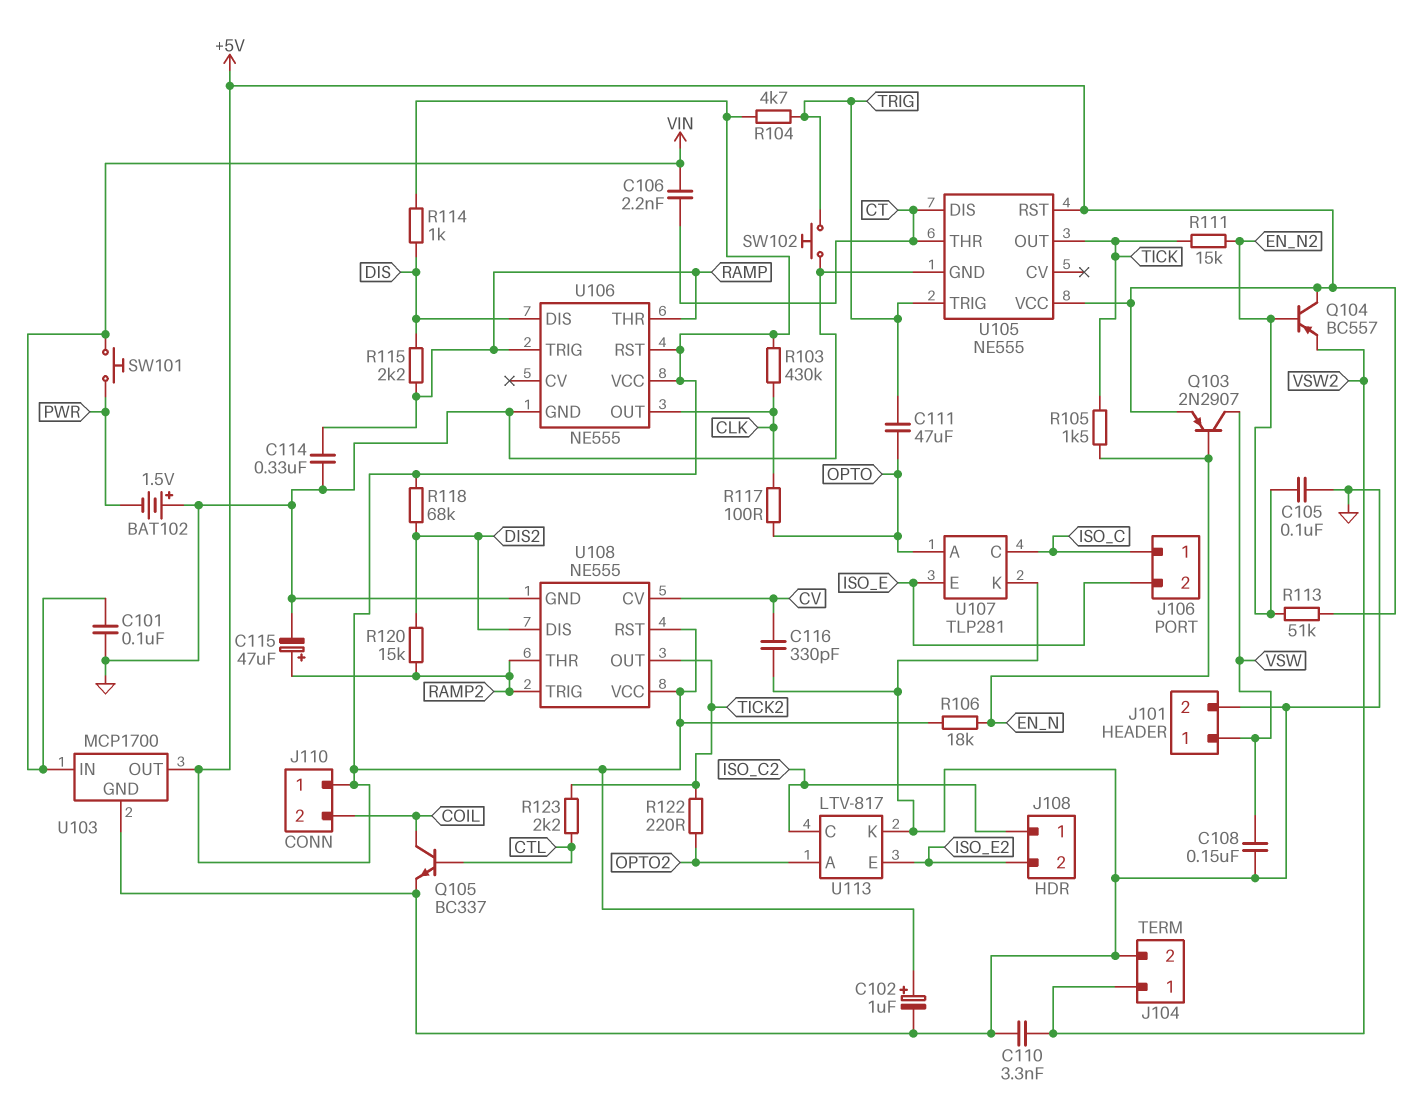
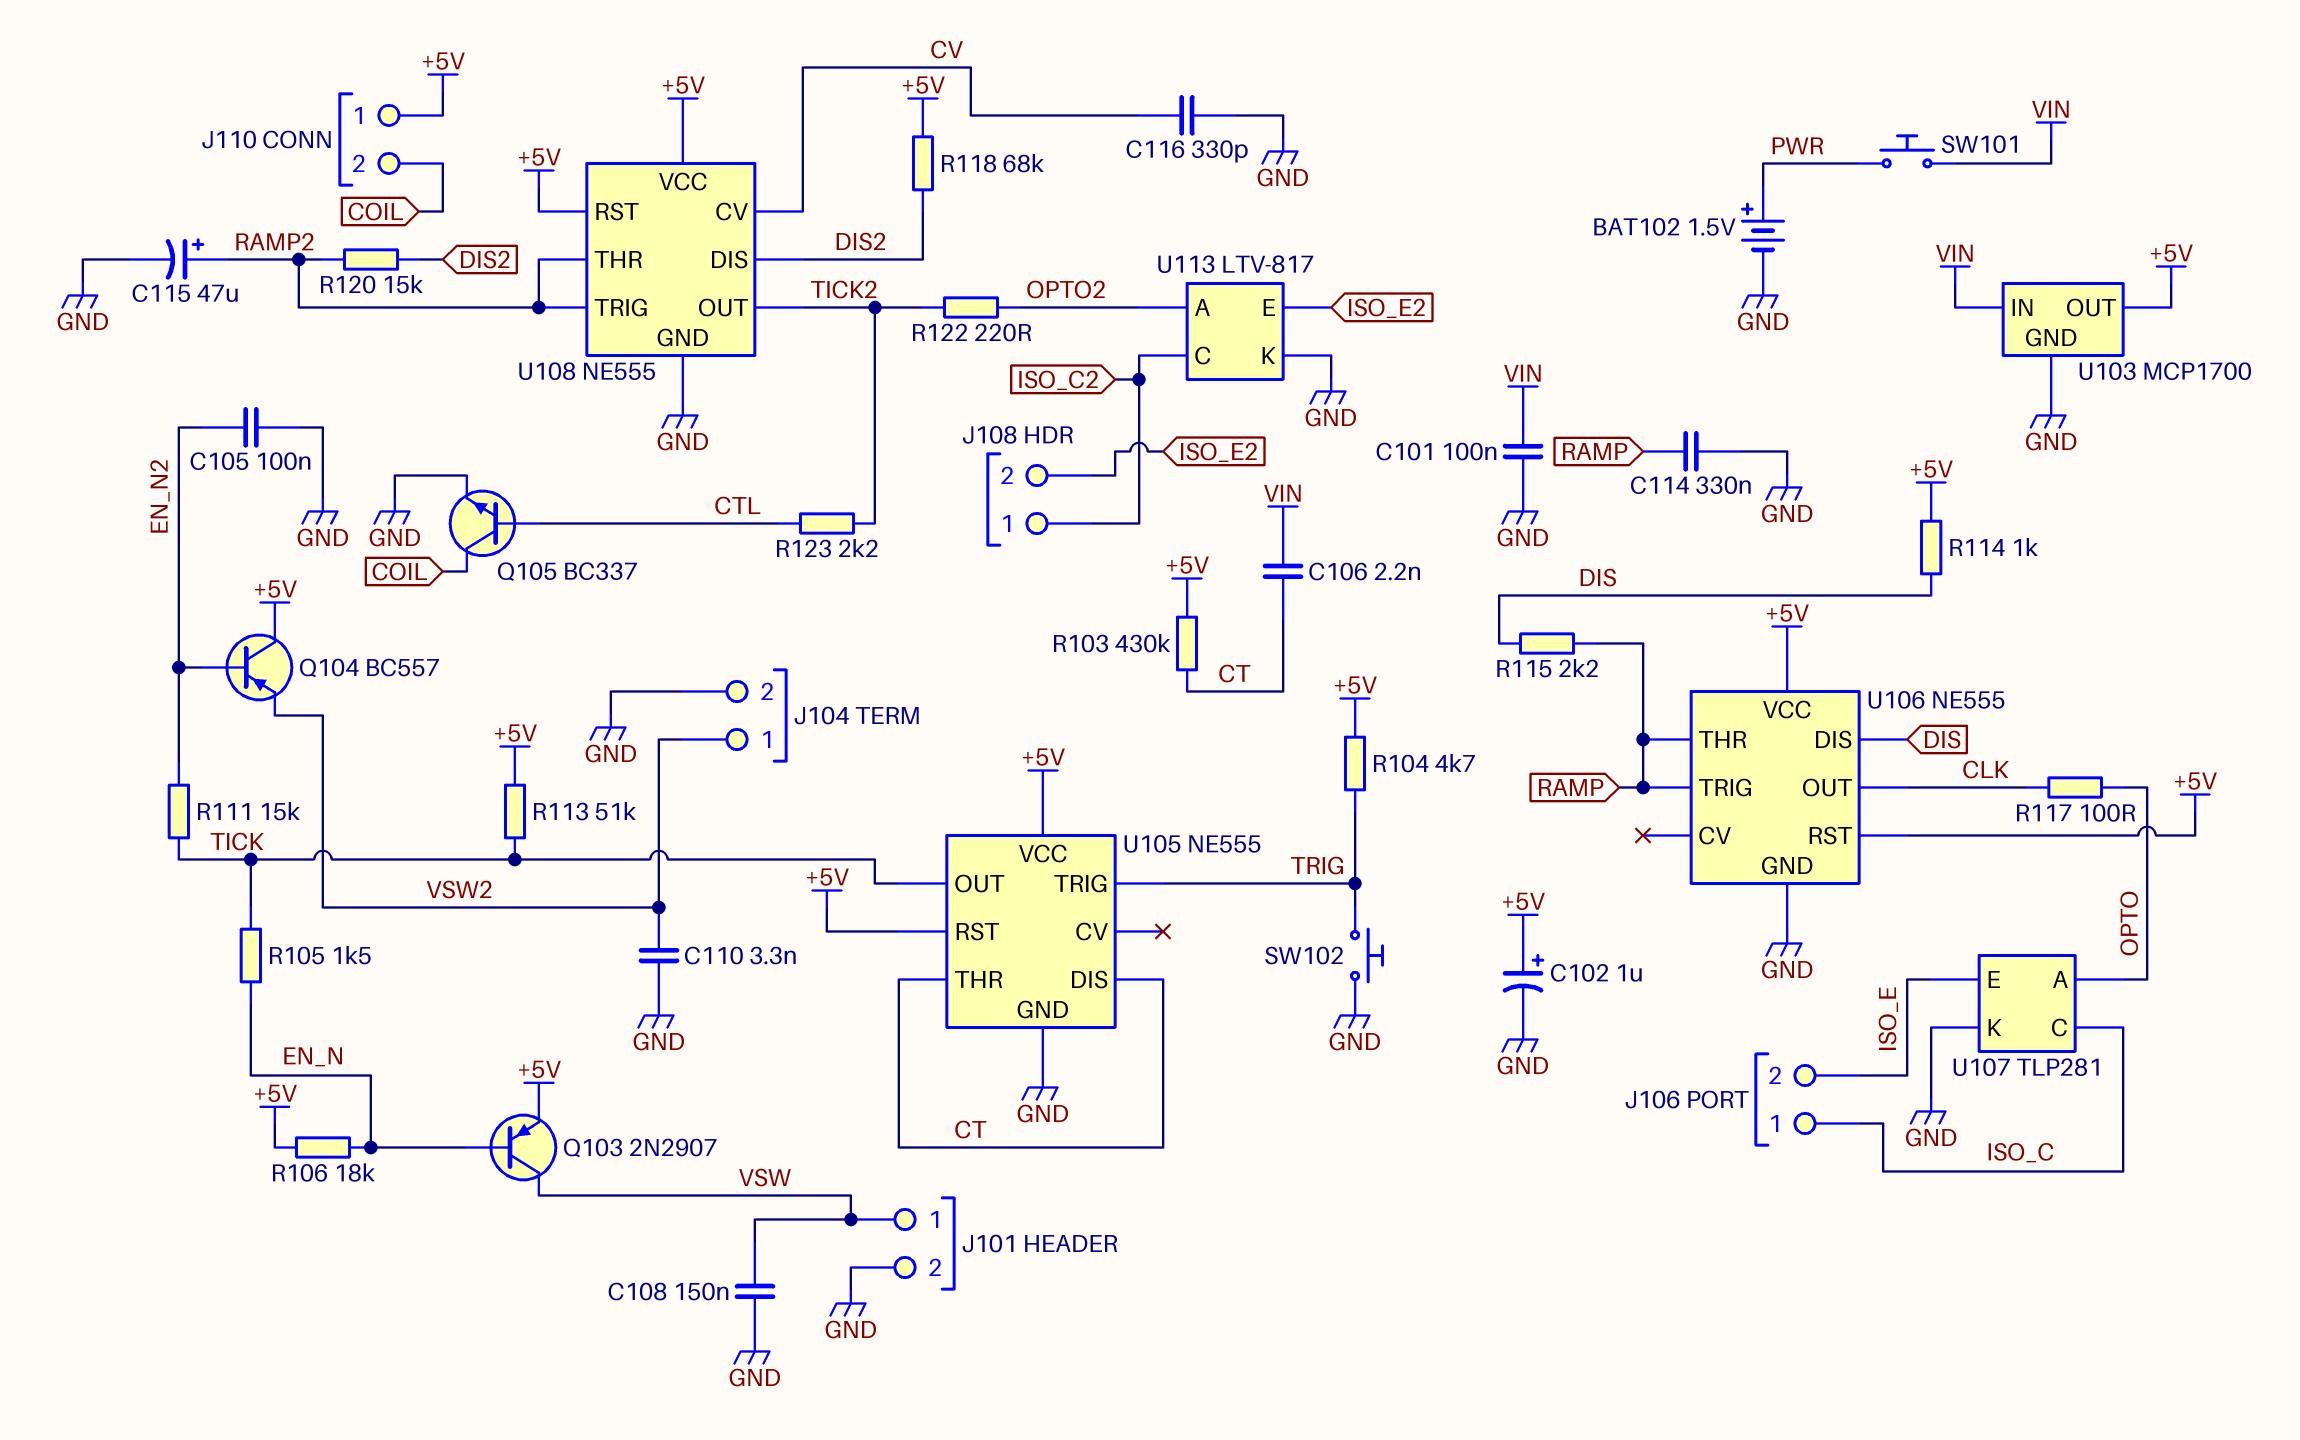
BAT102: 1.5V (plus GND, minus PWR) -> 1.5V (plus PWR, minus GND)
C111: 47uF (OPTO, TRIG) -> none
R103: 430k (+5V, CLK) -> 430k (+5V, CT)
R113: 51k (+5V, EN_N2) -> 51k (+5V, TICK)

